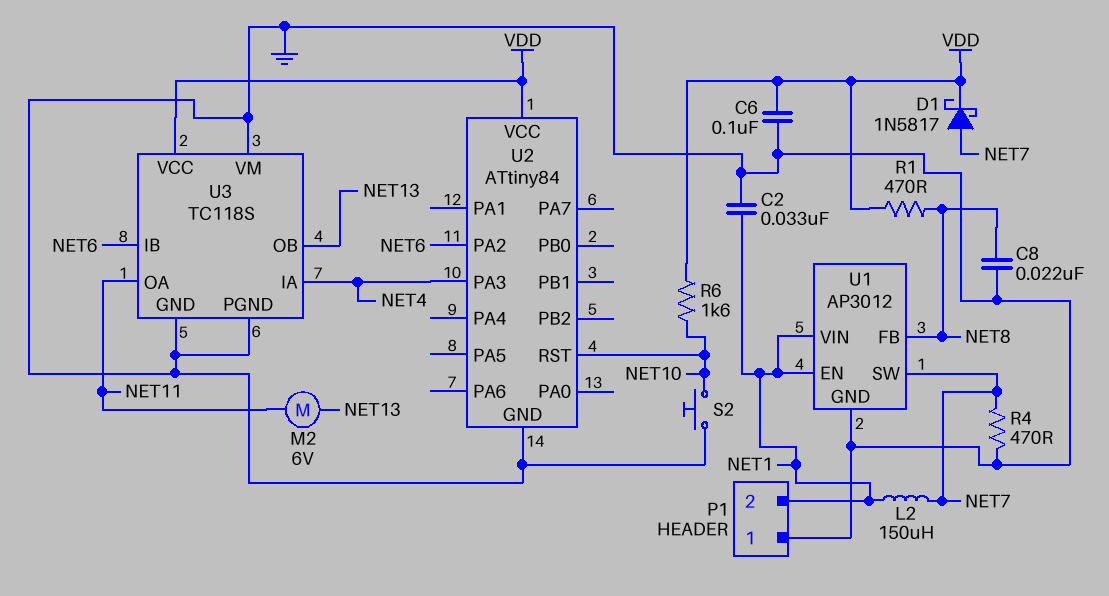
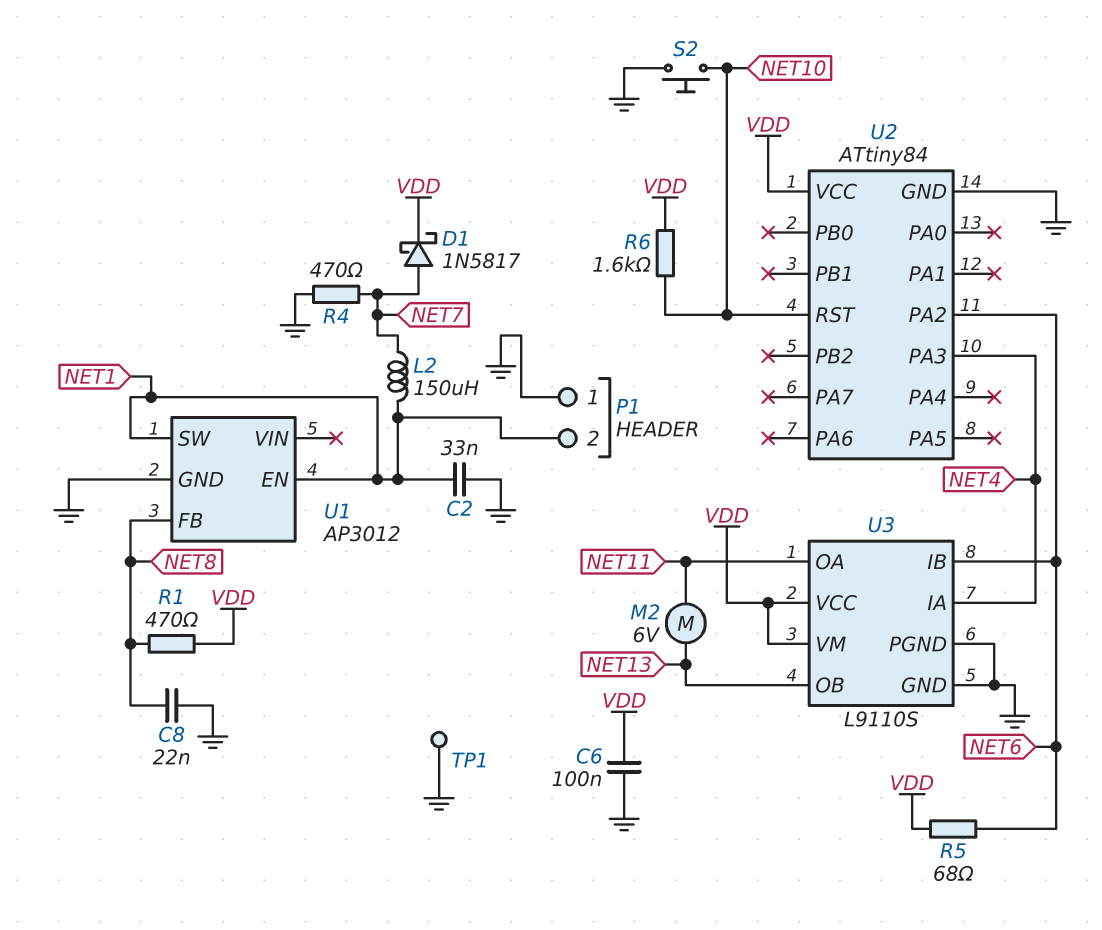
R5: none -> 68 (NET6, VDD)
TP1: none -> test point (GND)
U1 pin SW: NET7 -> NET1
U1 pin VIN: NET1 -> none
U3: TC118S -> L9110S
U3 pin VM: GND -> VDD

